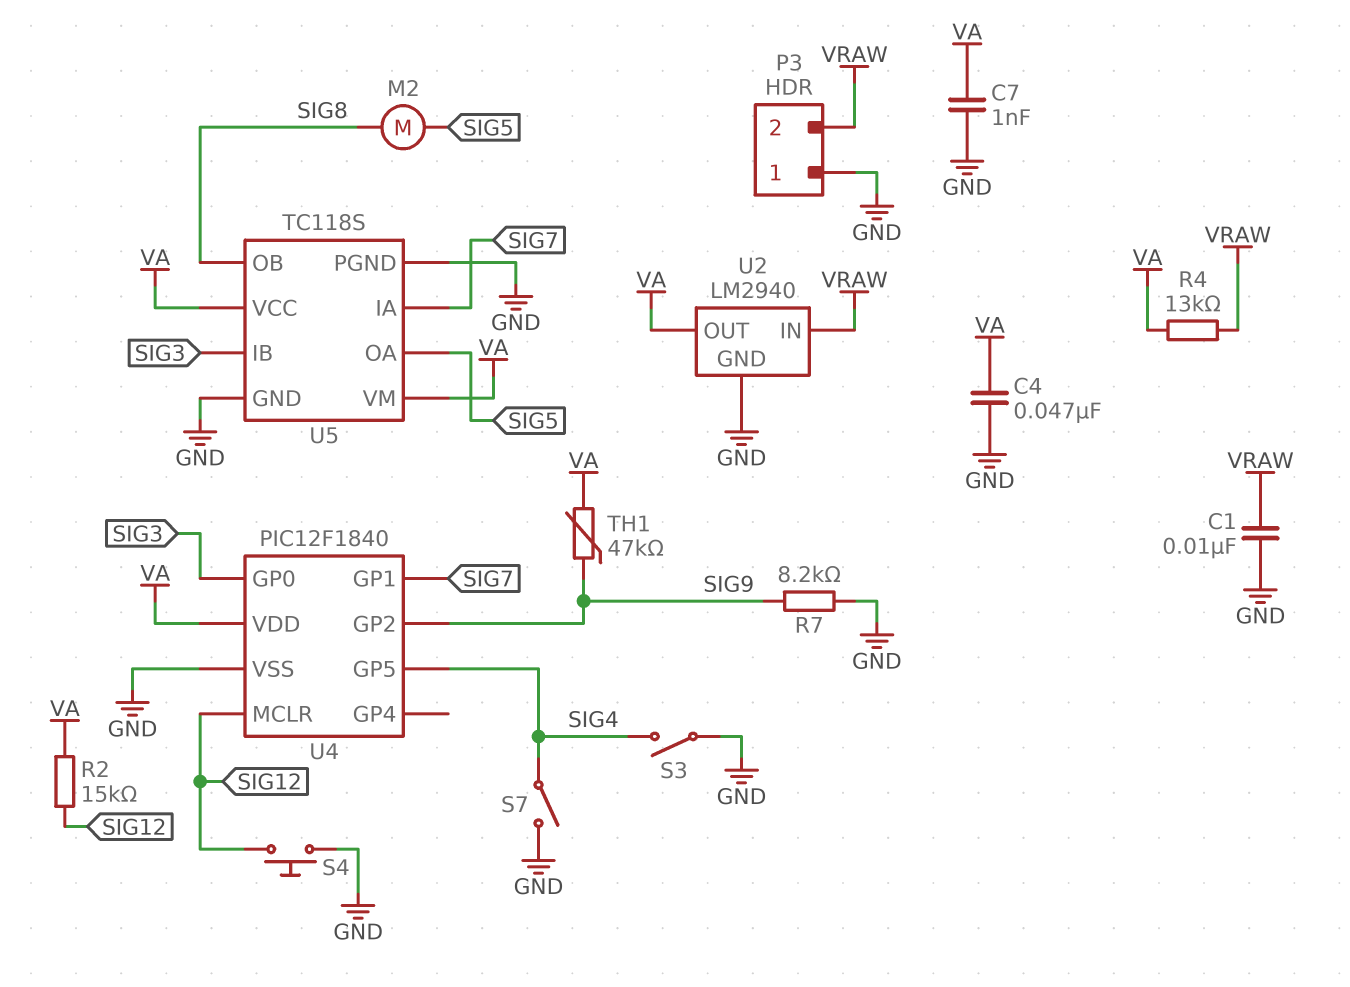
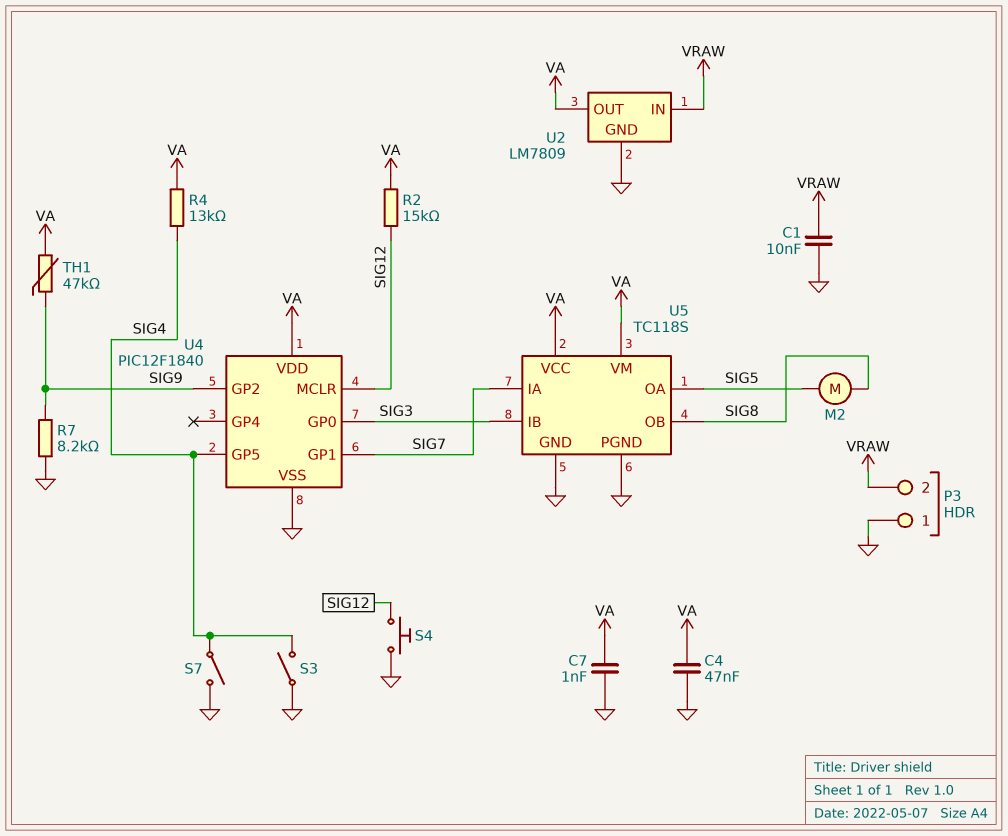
R4: 13k (VA, VRAW) -> 13k (SIG4, VA)
U2: LM2940 -> LM7809

